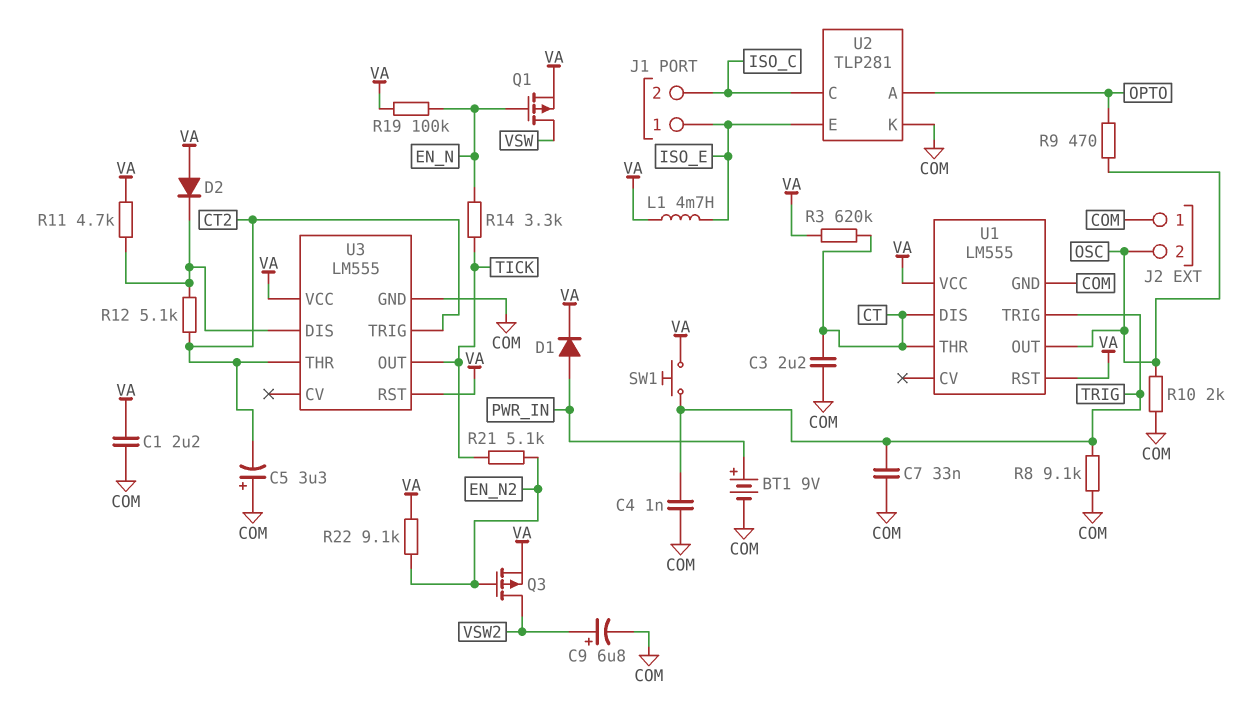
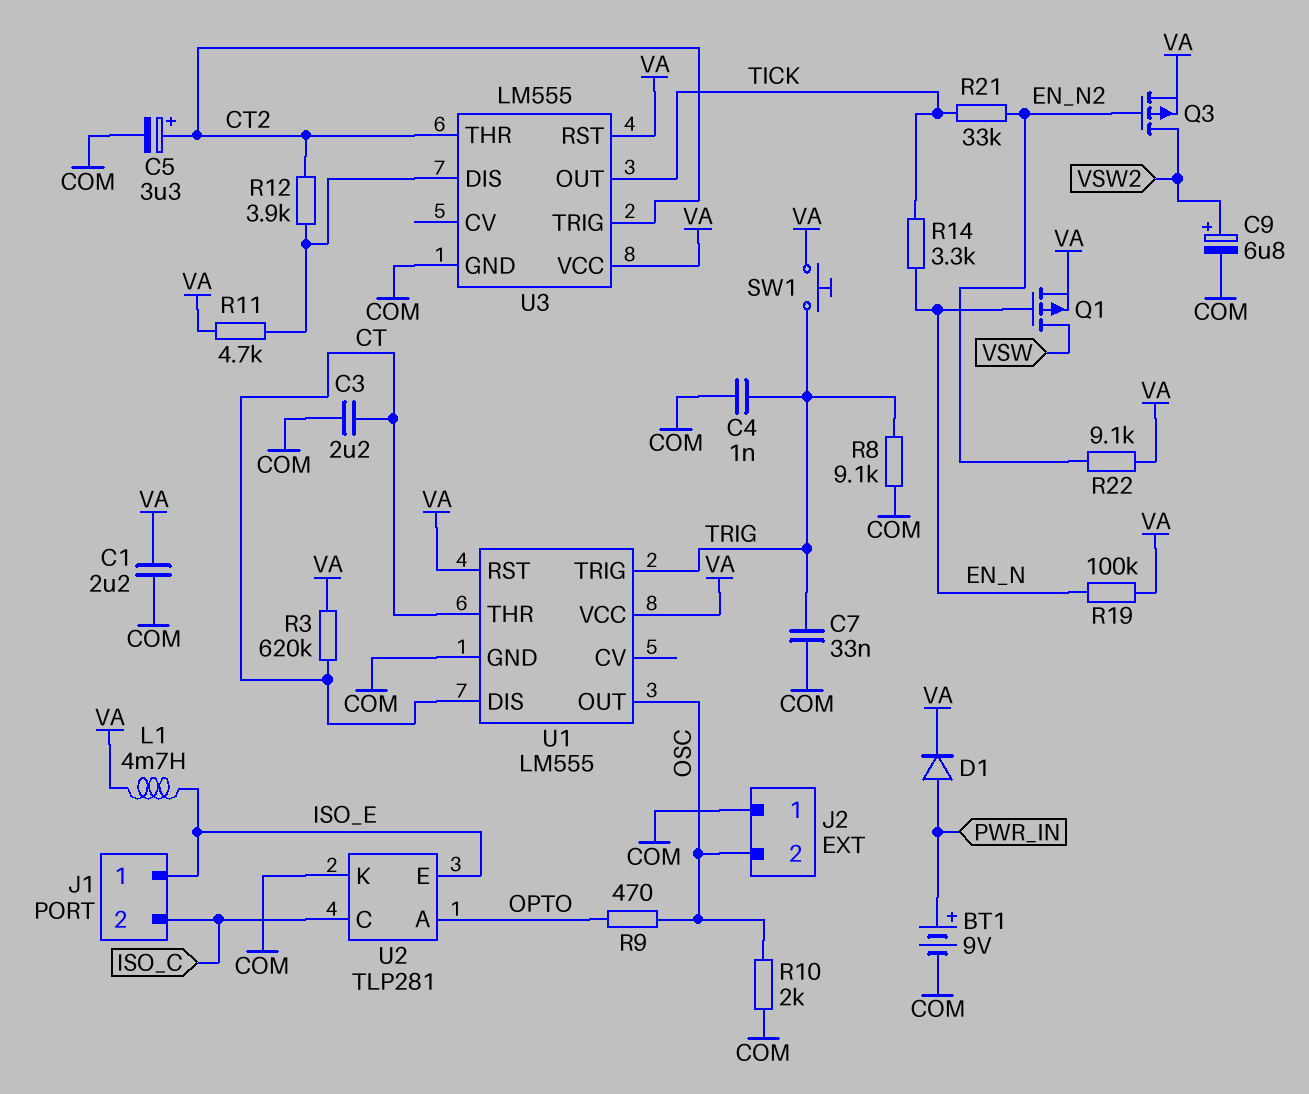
C5: 3.3uF (plus COM, minus CT2) -> 3.3uF (plus CT2, minus COM)
D2: diode (A VA, K U3/DIS) -> none
R12: 5.1k (CT2, U3/DIS) -> 3.9k (CT2, U3/DIS)
R21: 5.1k (EN_N2, TICK) -> 33k (EN_N2, TICK)

